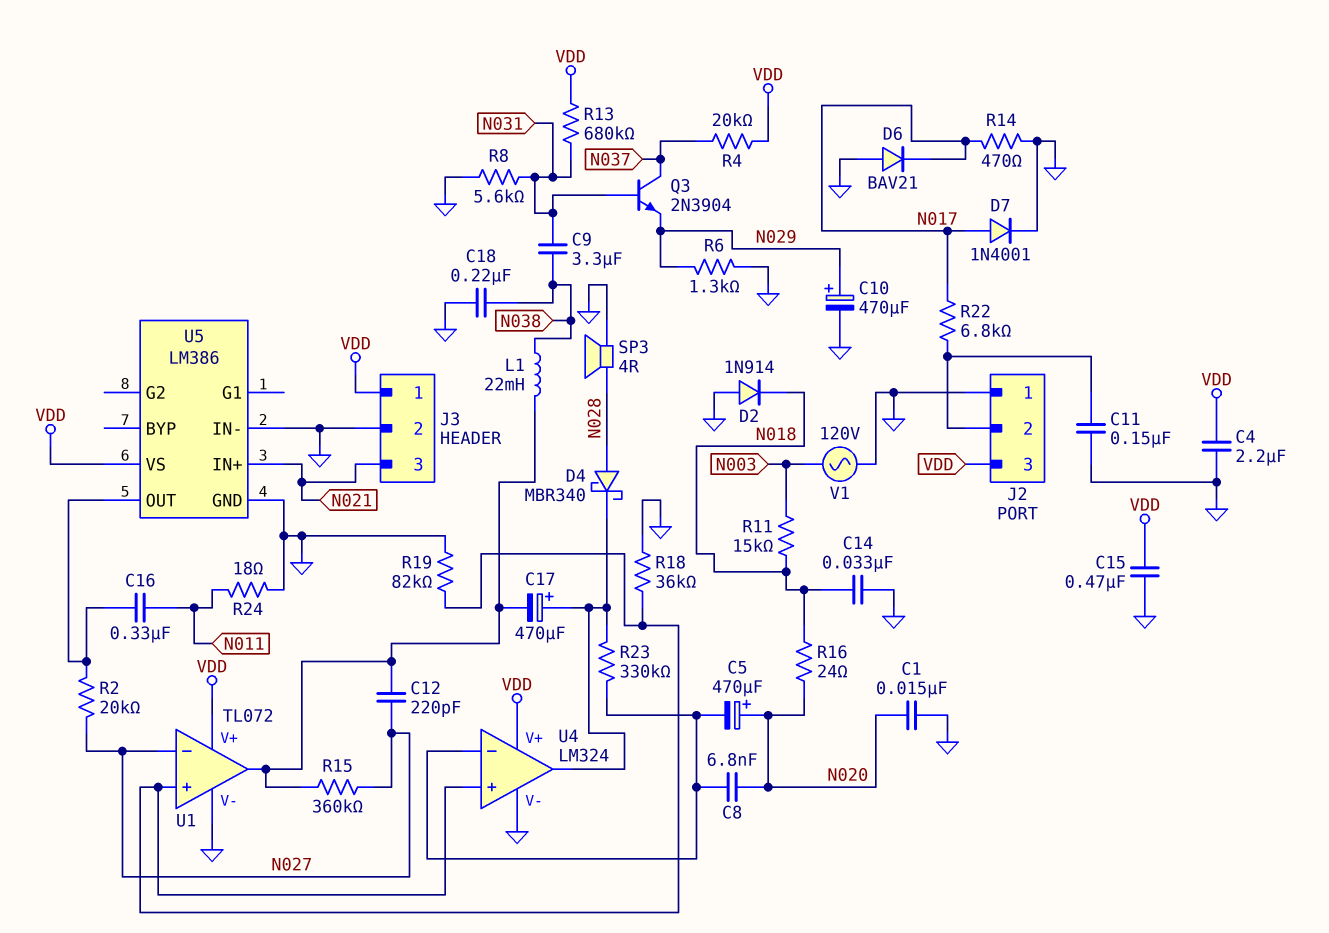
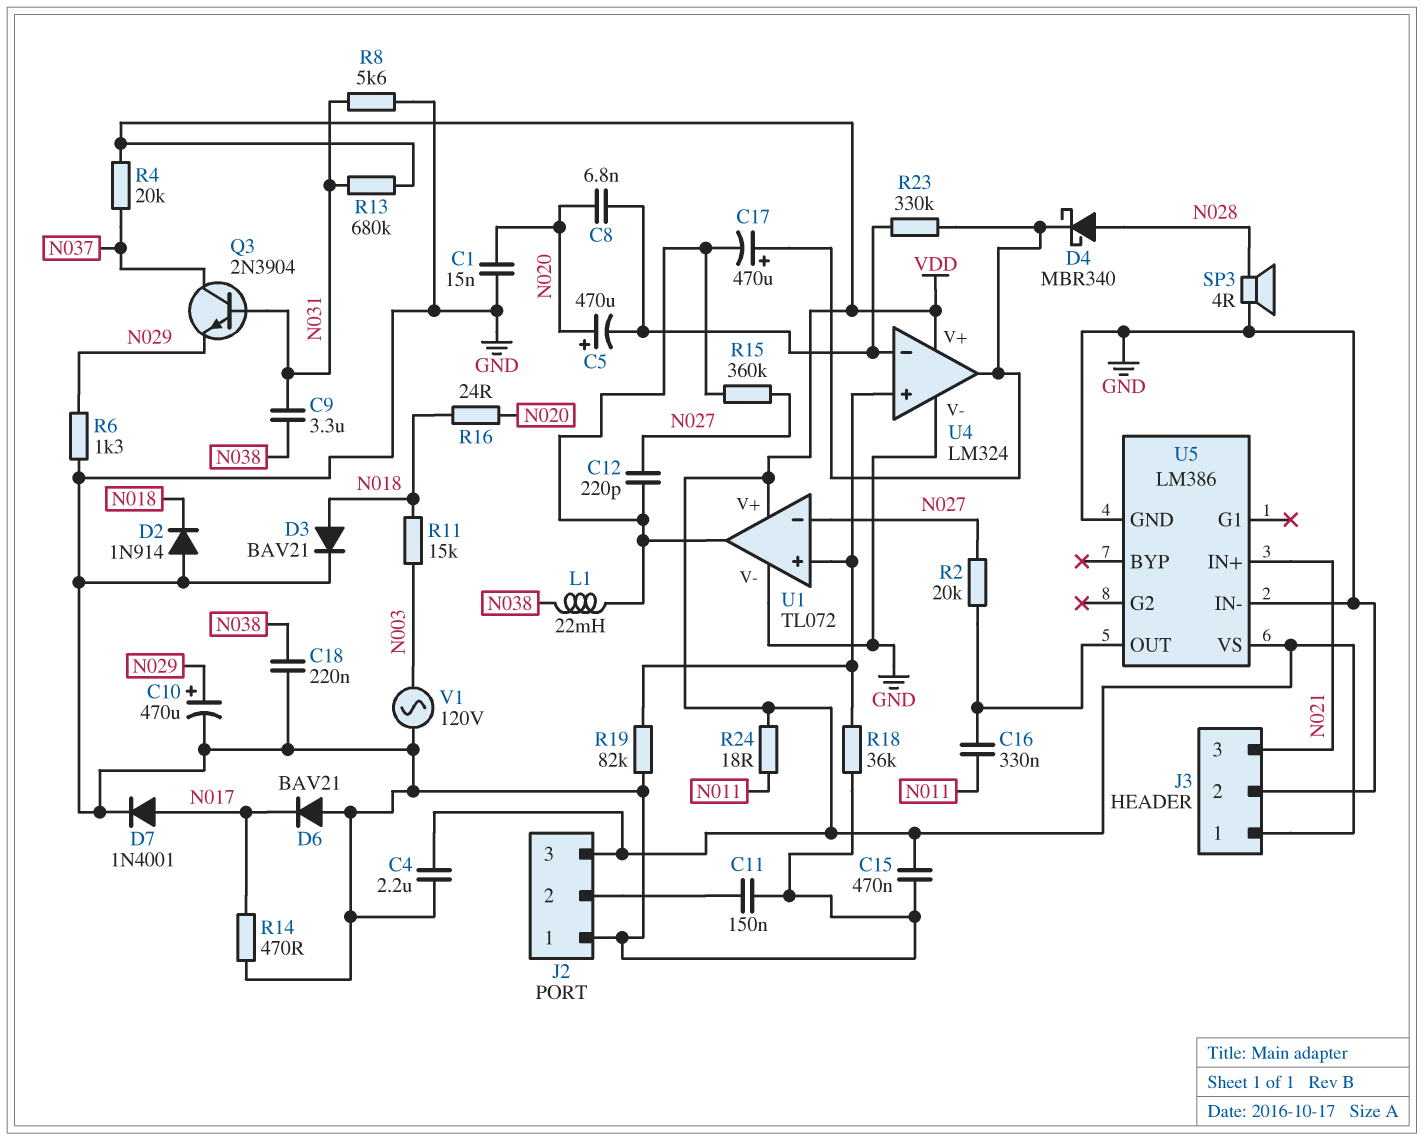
C14: 33nF (GND, N018) -> none
D3: none -> diode BAV21 (A N018, K GND)
R22: 6.8k (J2/2, N017) -> none
R24: 18 (GND, N011) -> 18 (N011, VDD)

